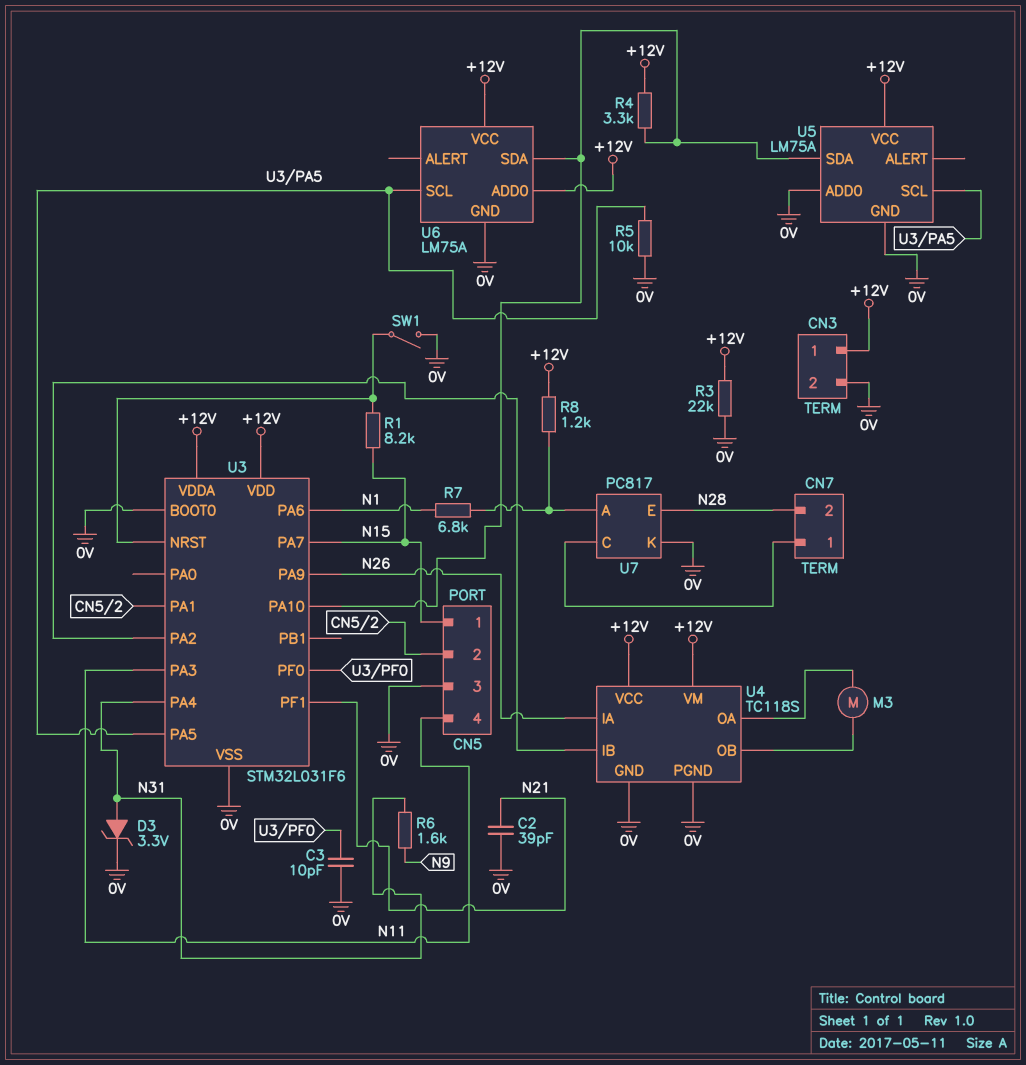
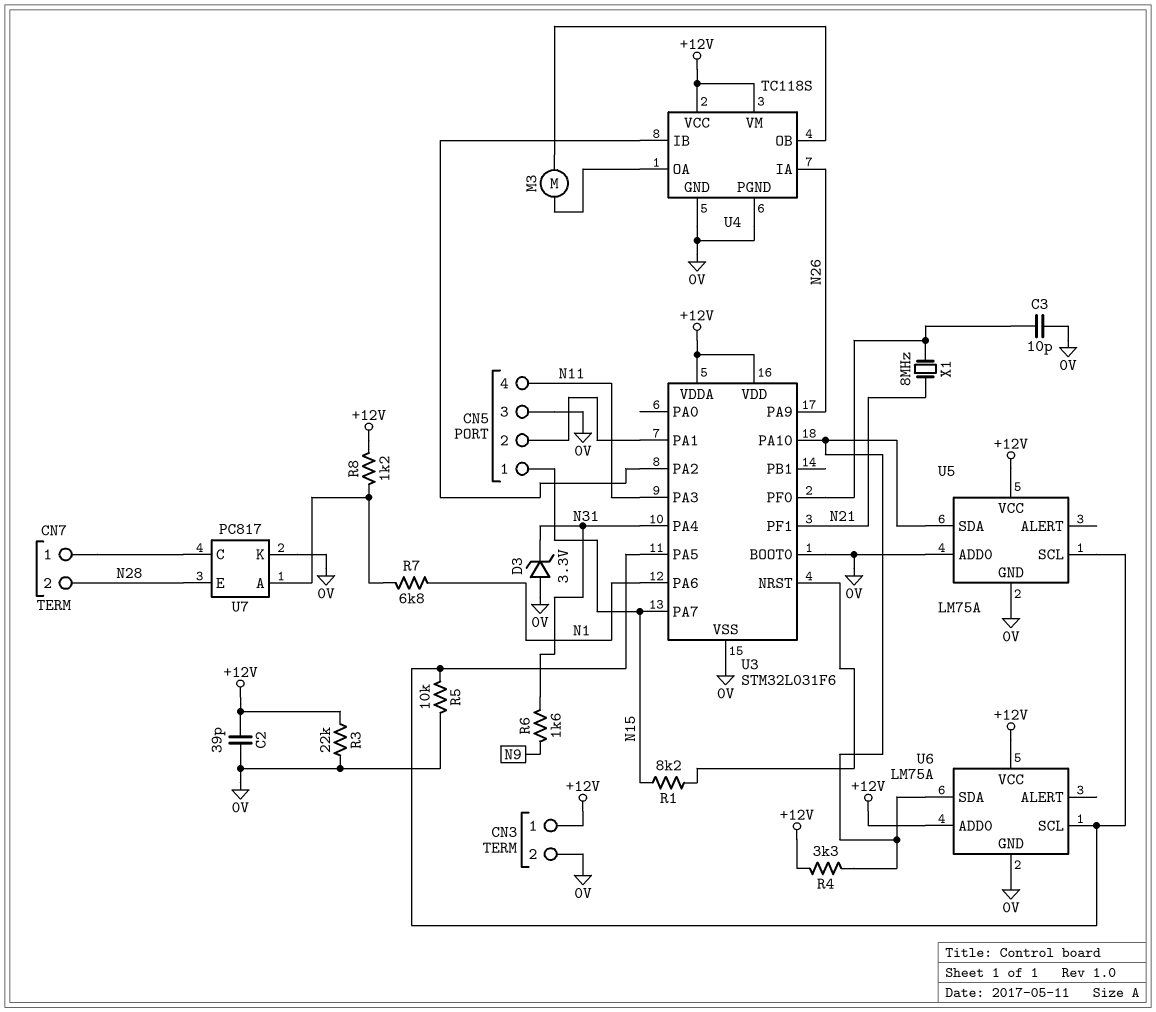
C2: 39pF (0V, N21) -> 39pF (+12V, 0V)
D3: zener 3.3V (A N31, K 0V) -> zener 3.3V (A 0V, K N31)
SW1: switch (0V, U3/NRST) -> none
X1: none -> 8MHz (N21, U3/PF0)

